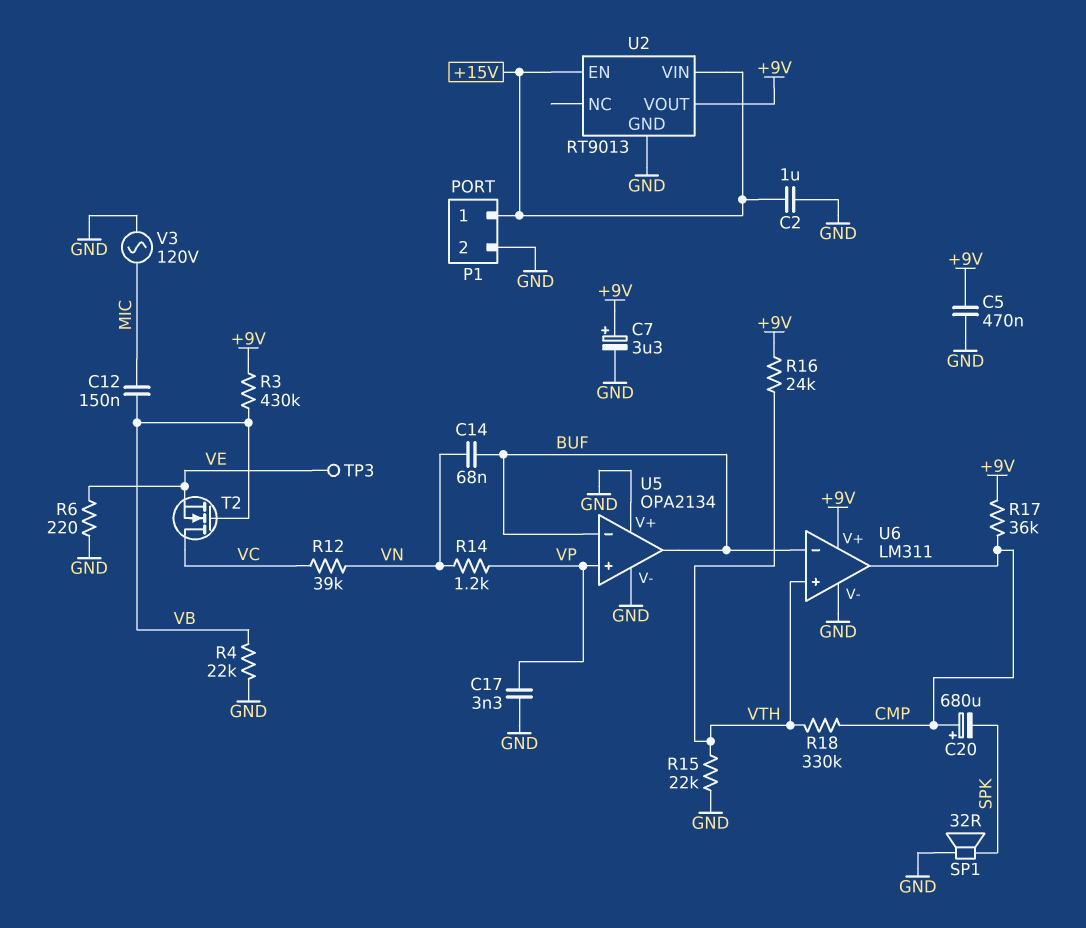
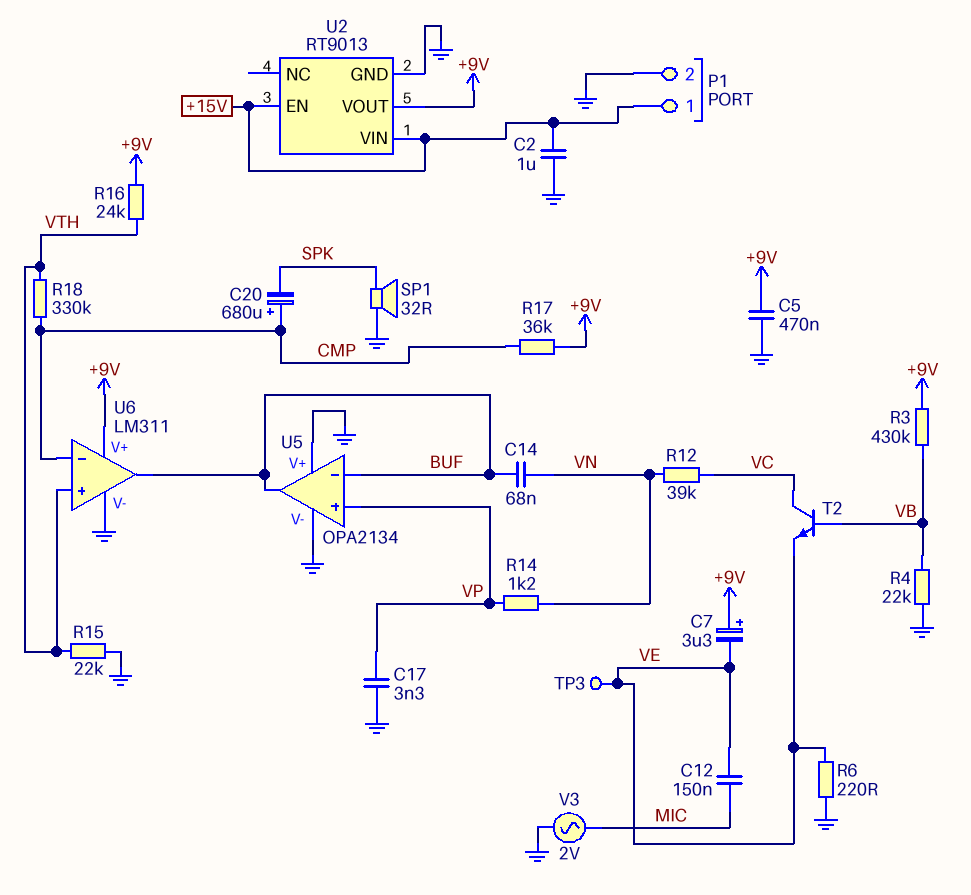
C7: 3.3uF (plus +9V, minus GND) -> 3.3uF (plus +9V, minus VE)
C12: 150nF (MIC, VB) -> 150nF (MIC, VE)
T2: NMOS (G VB, D VC, S VE) -> NPN (B VB, C VC, E VE)
U6 pin in-: BUF -> CMP
U6 pin out: CMP -> BUF
V3: AC 120V (GND, MIC) -> AC 2V (GND, MIC)

